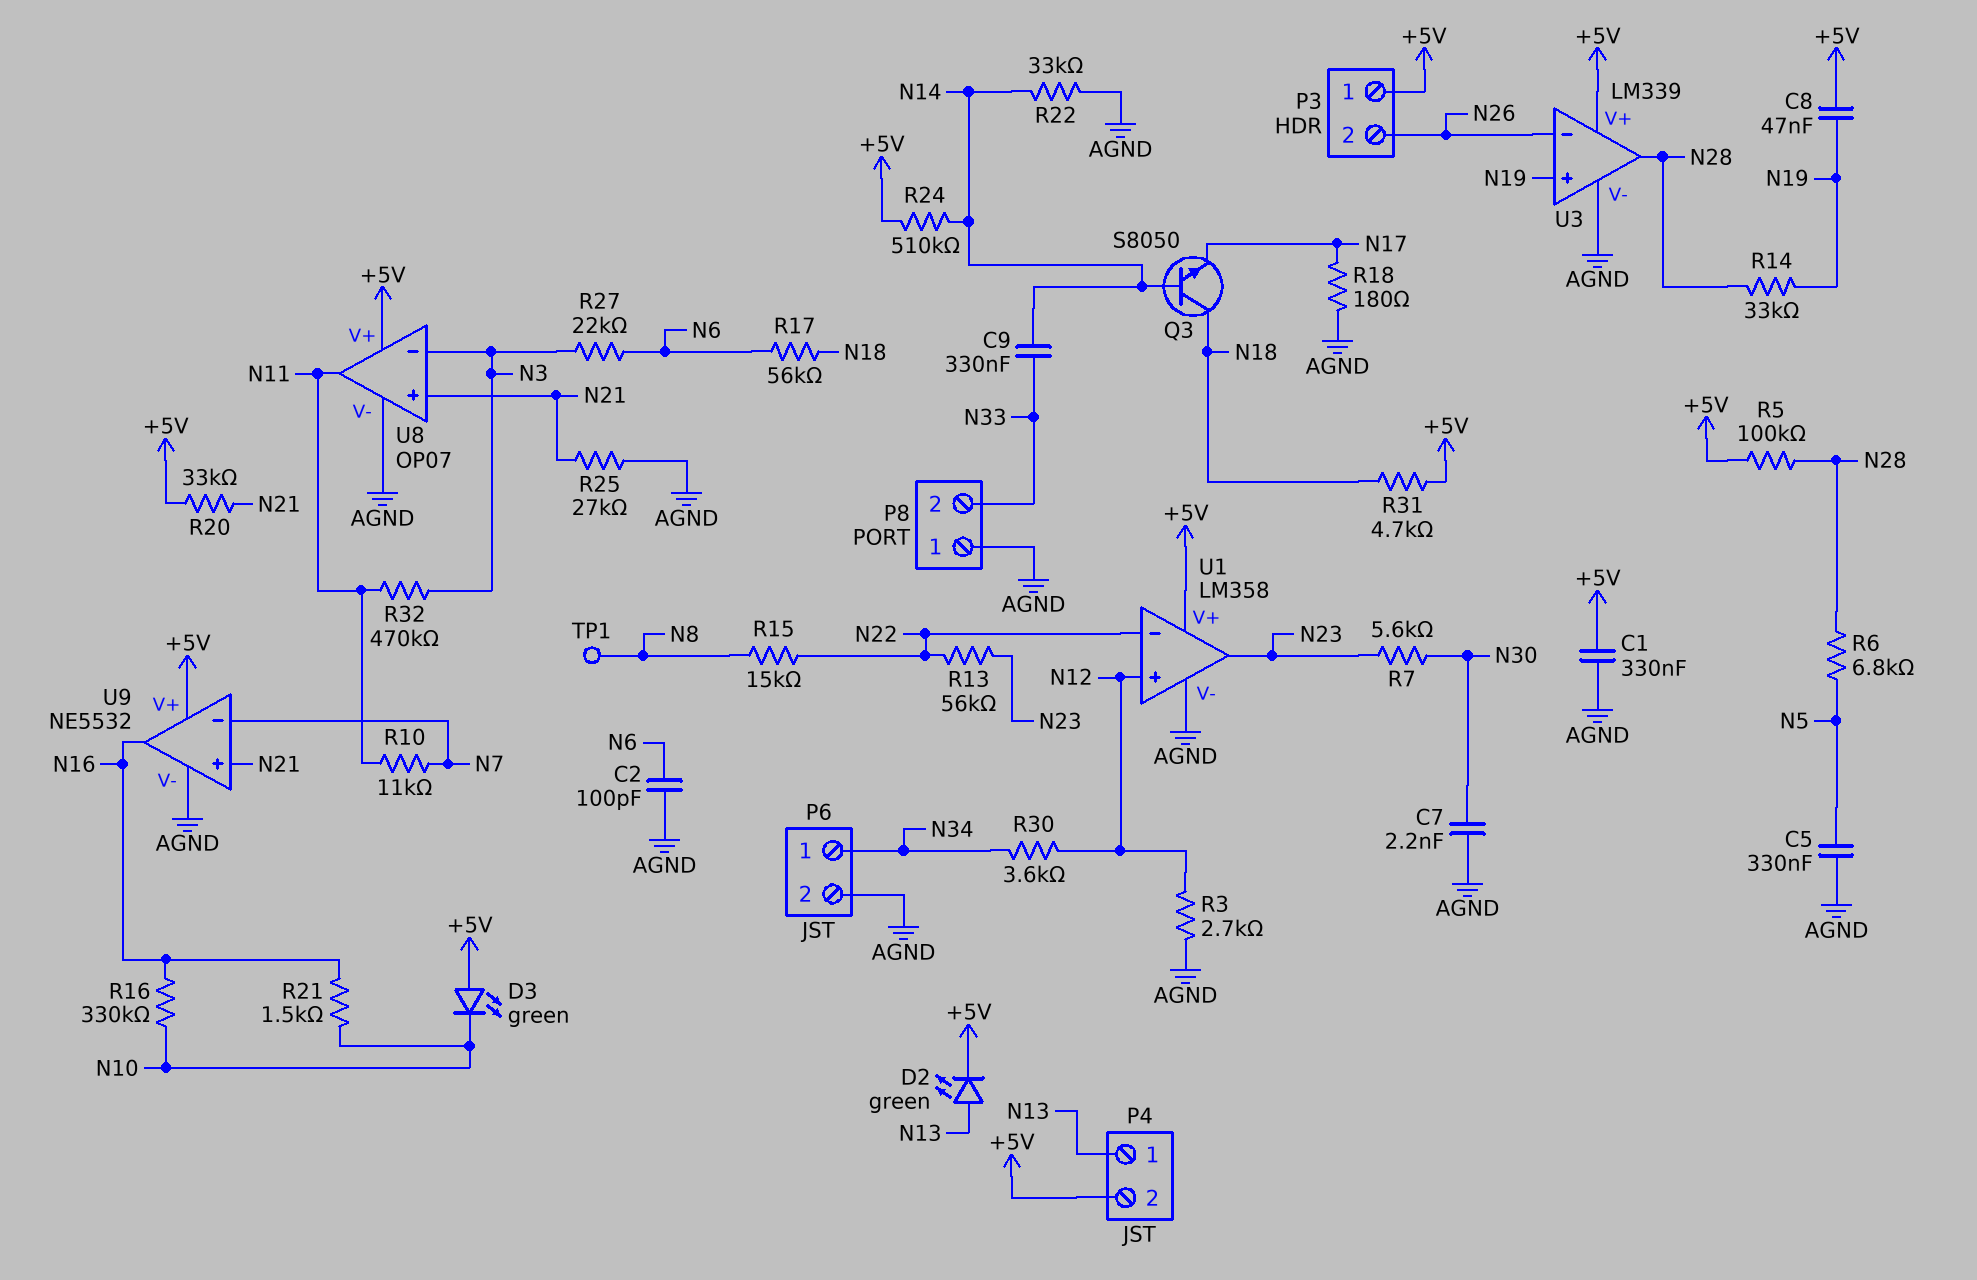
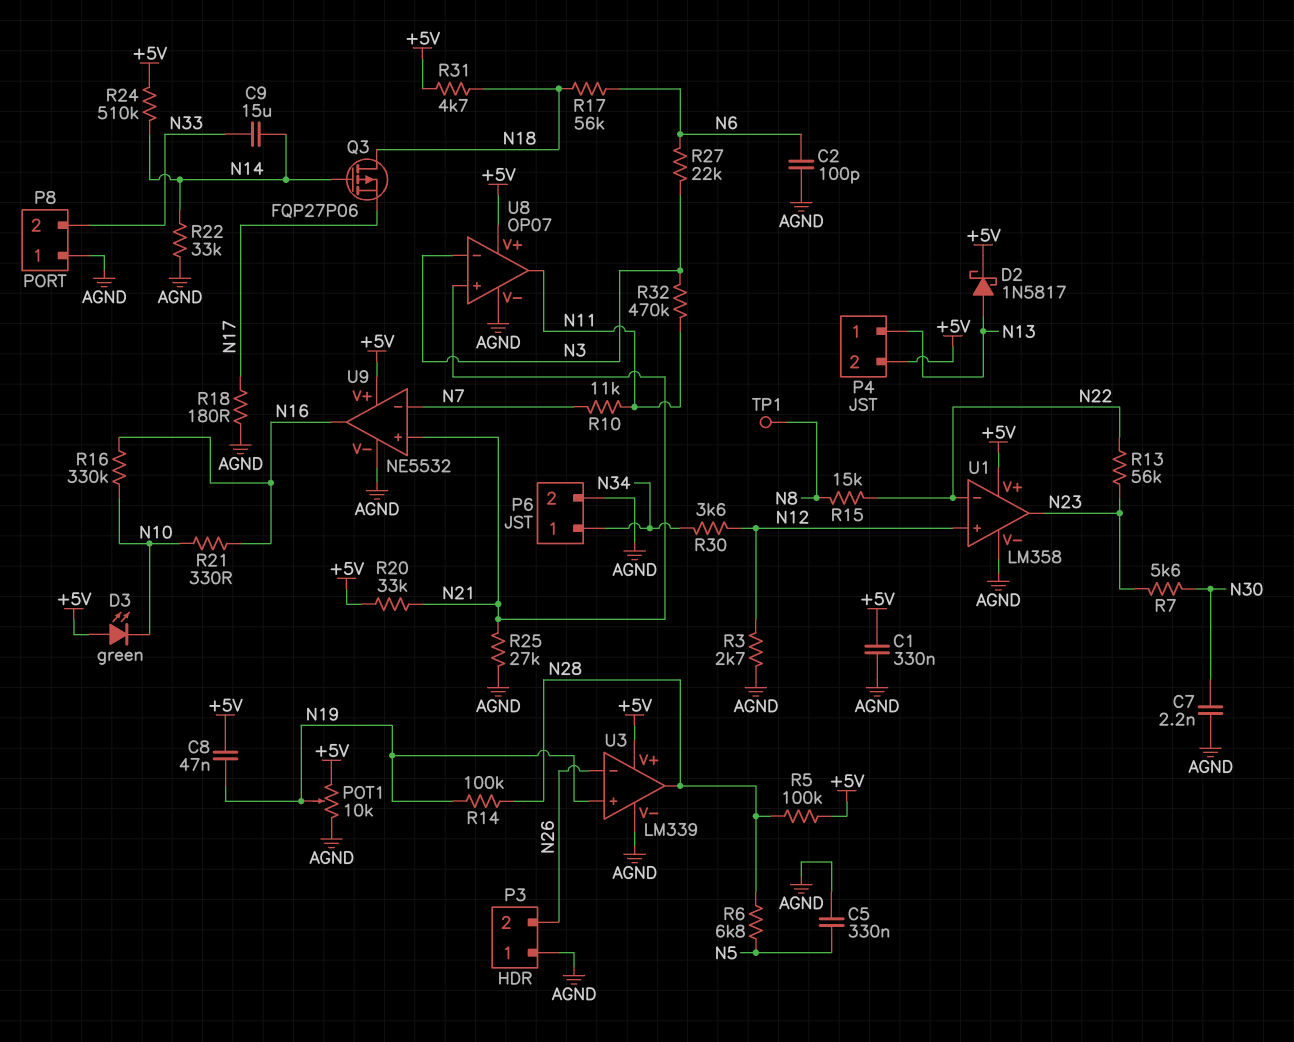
C9: 330nF (N14, N33) -> 15uF (N14, N33)
D2: LED green (A N13, K +5V) -> schottky 1N5817 (A N13, K +5V)
P3 pin 1: +5V -> AGND
POT1: none -> 10k (+5V, AGND, wiper N19)
Q3: NPN S8050 (B N14, C N18, E N17) -> PMOS FQP27P06 (G N14, D N18, S N17)
R14: 33k (N19, N28) -> 100k (N19, N28)
R21: 1.5k (N10, N16) -> 330 (N10, N16)

